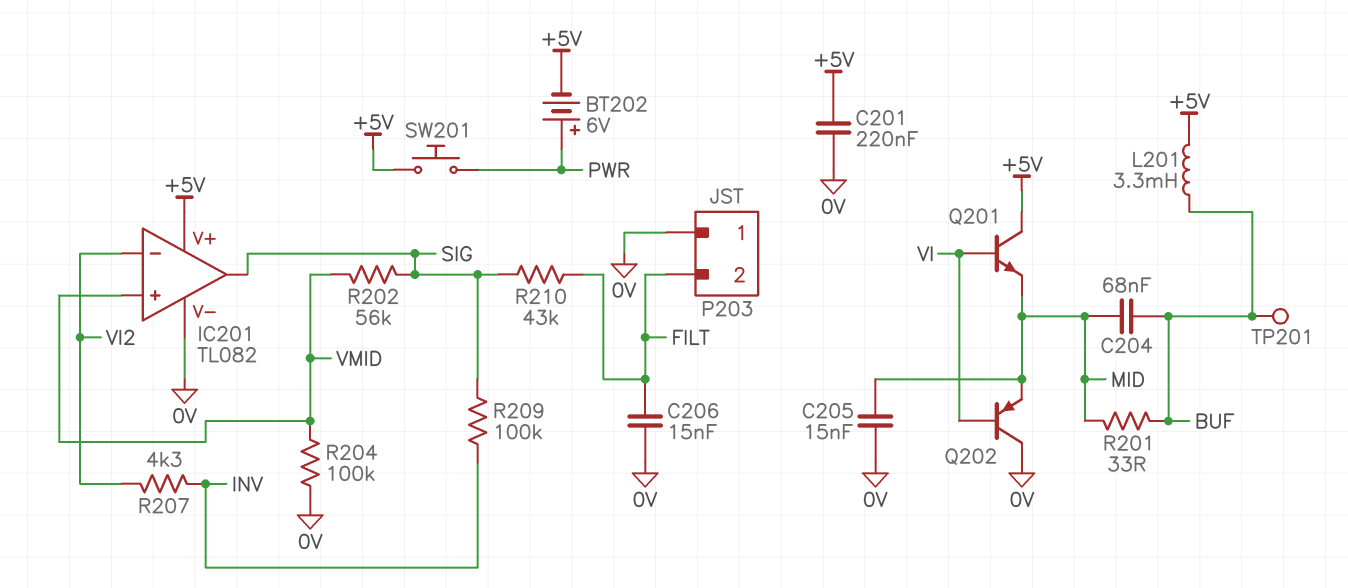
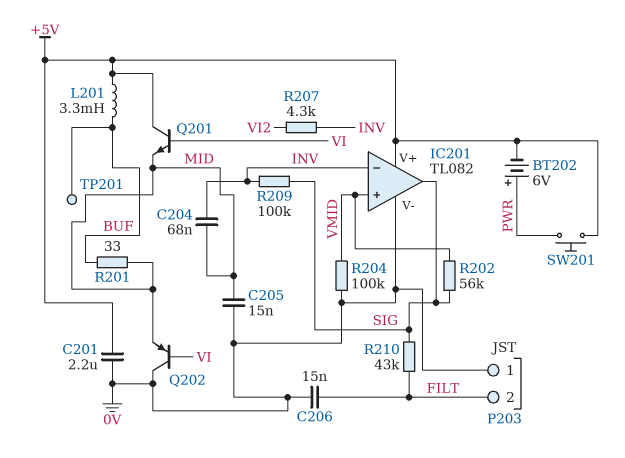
C201: 220nF (+5V, 0V) -> 2.2uF (+5V, 0V)
C204: 68nF (BUF, MID) -> 68nF (INV, MID)
IC201 pin in-: VI2 -> INV

